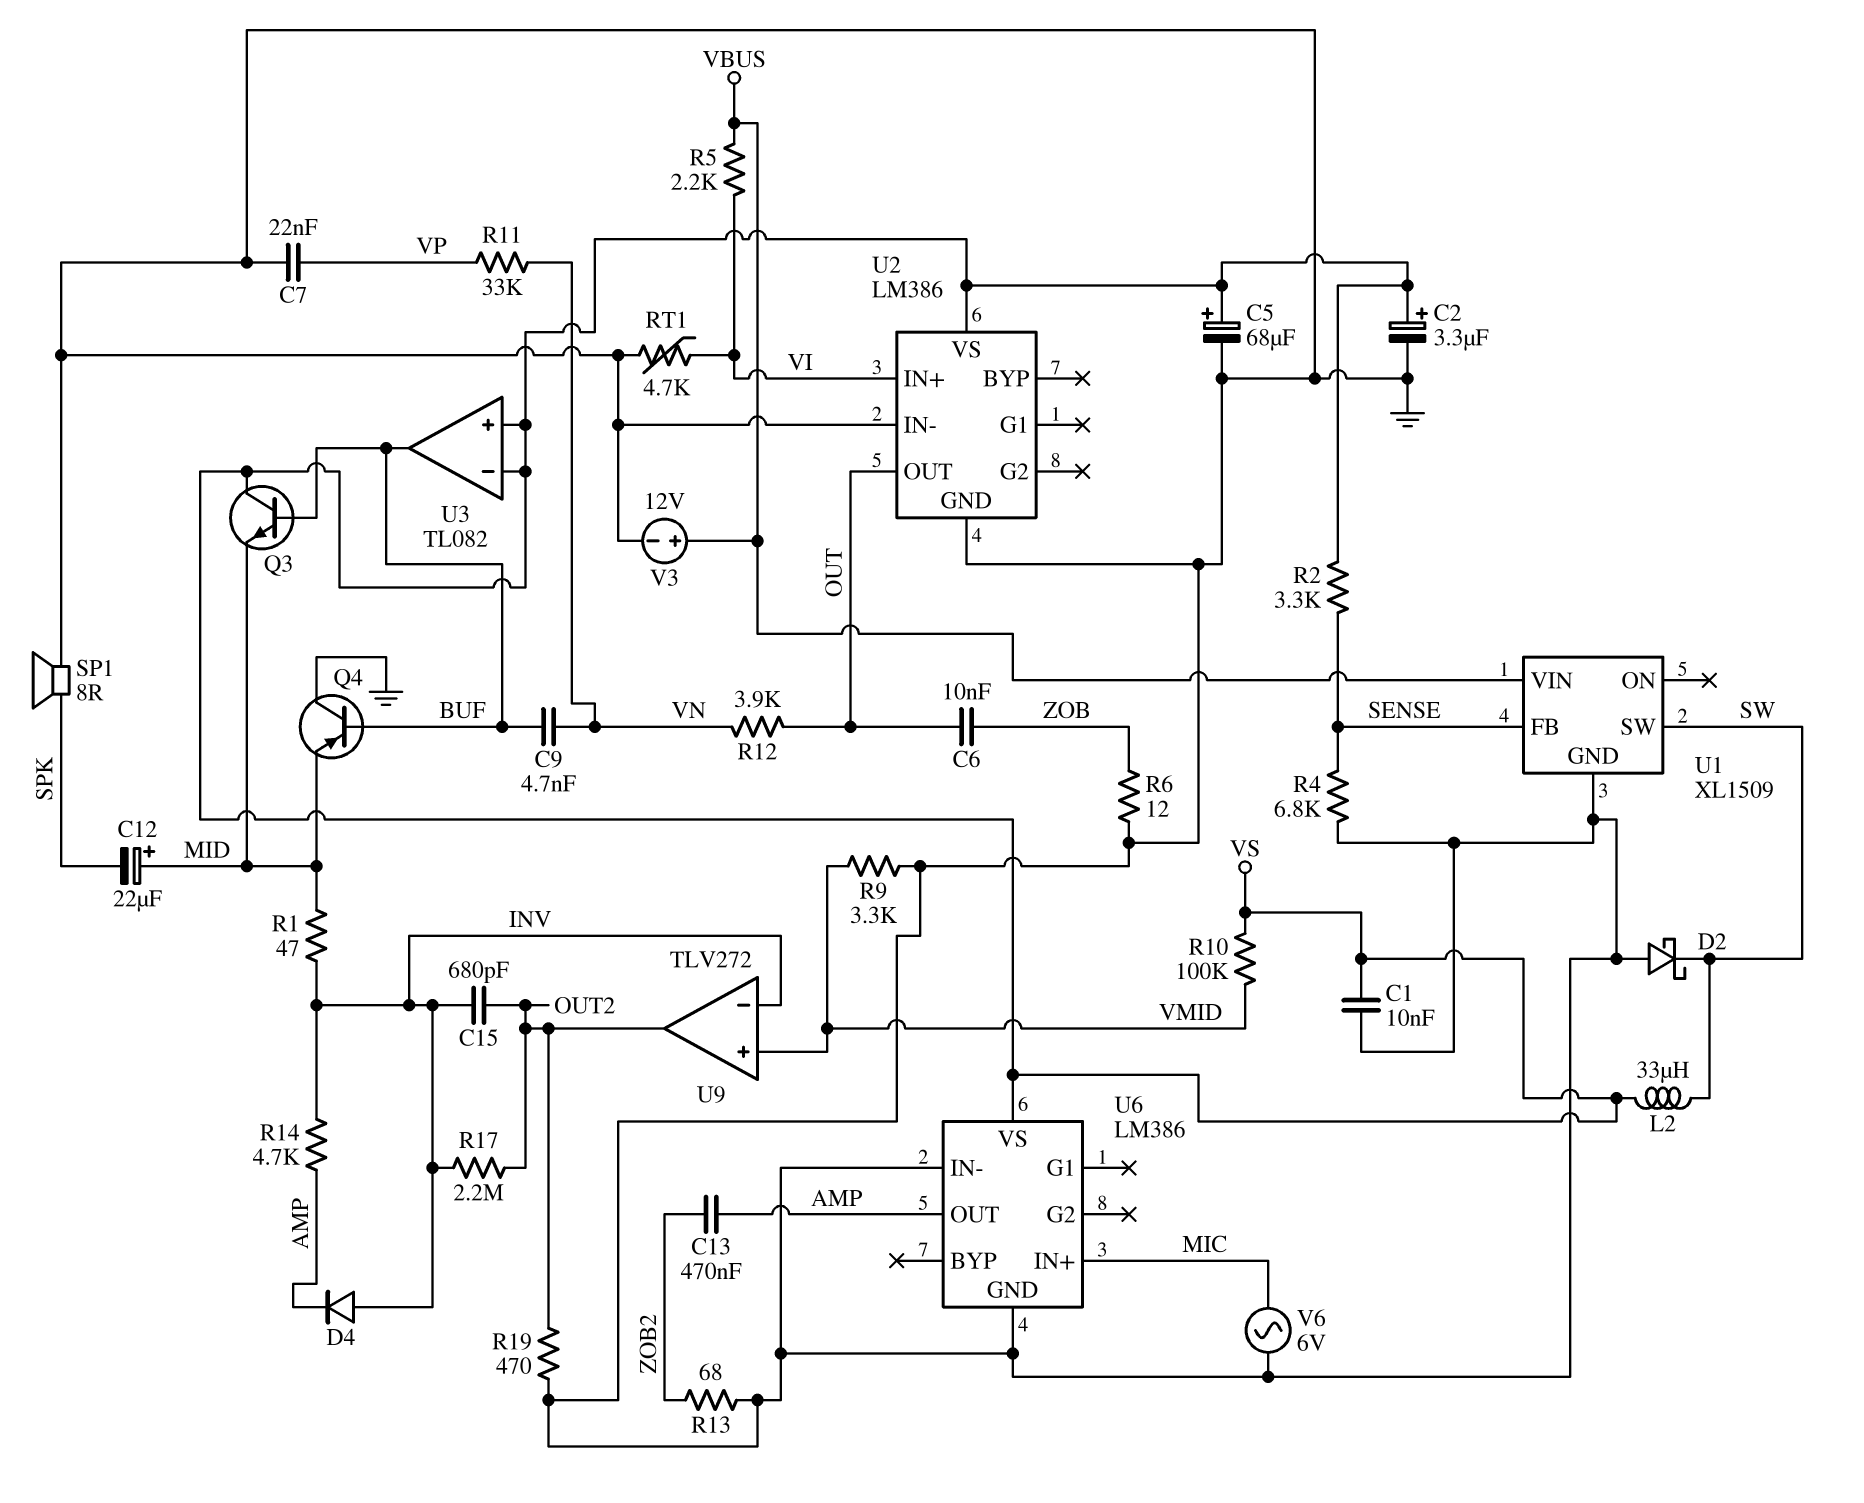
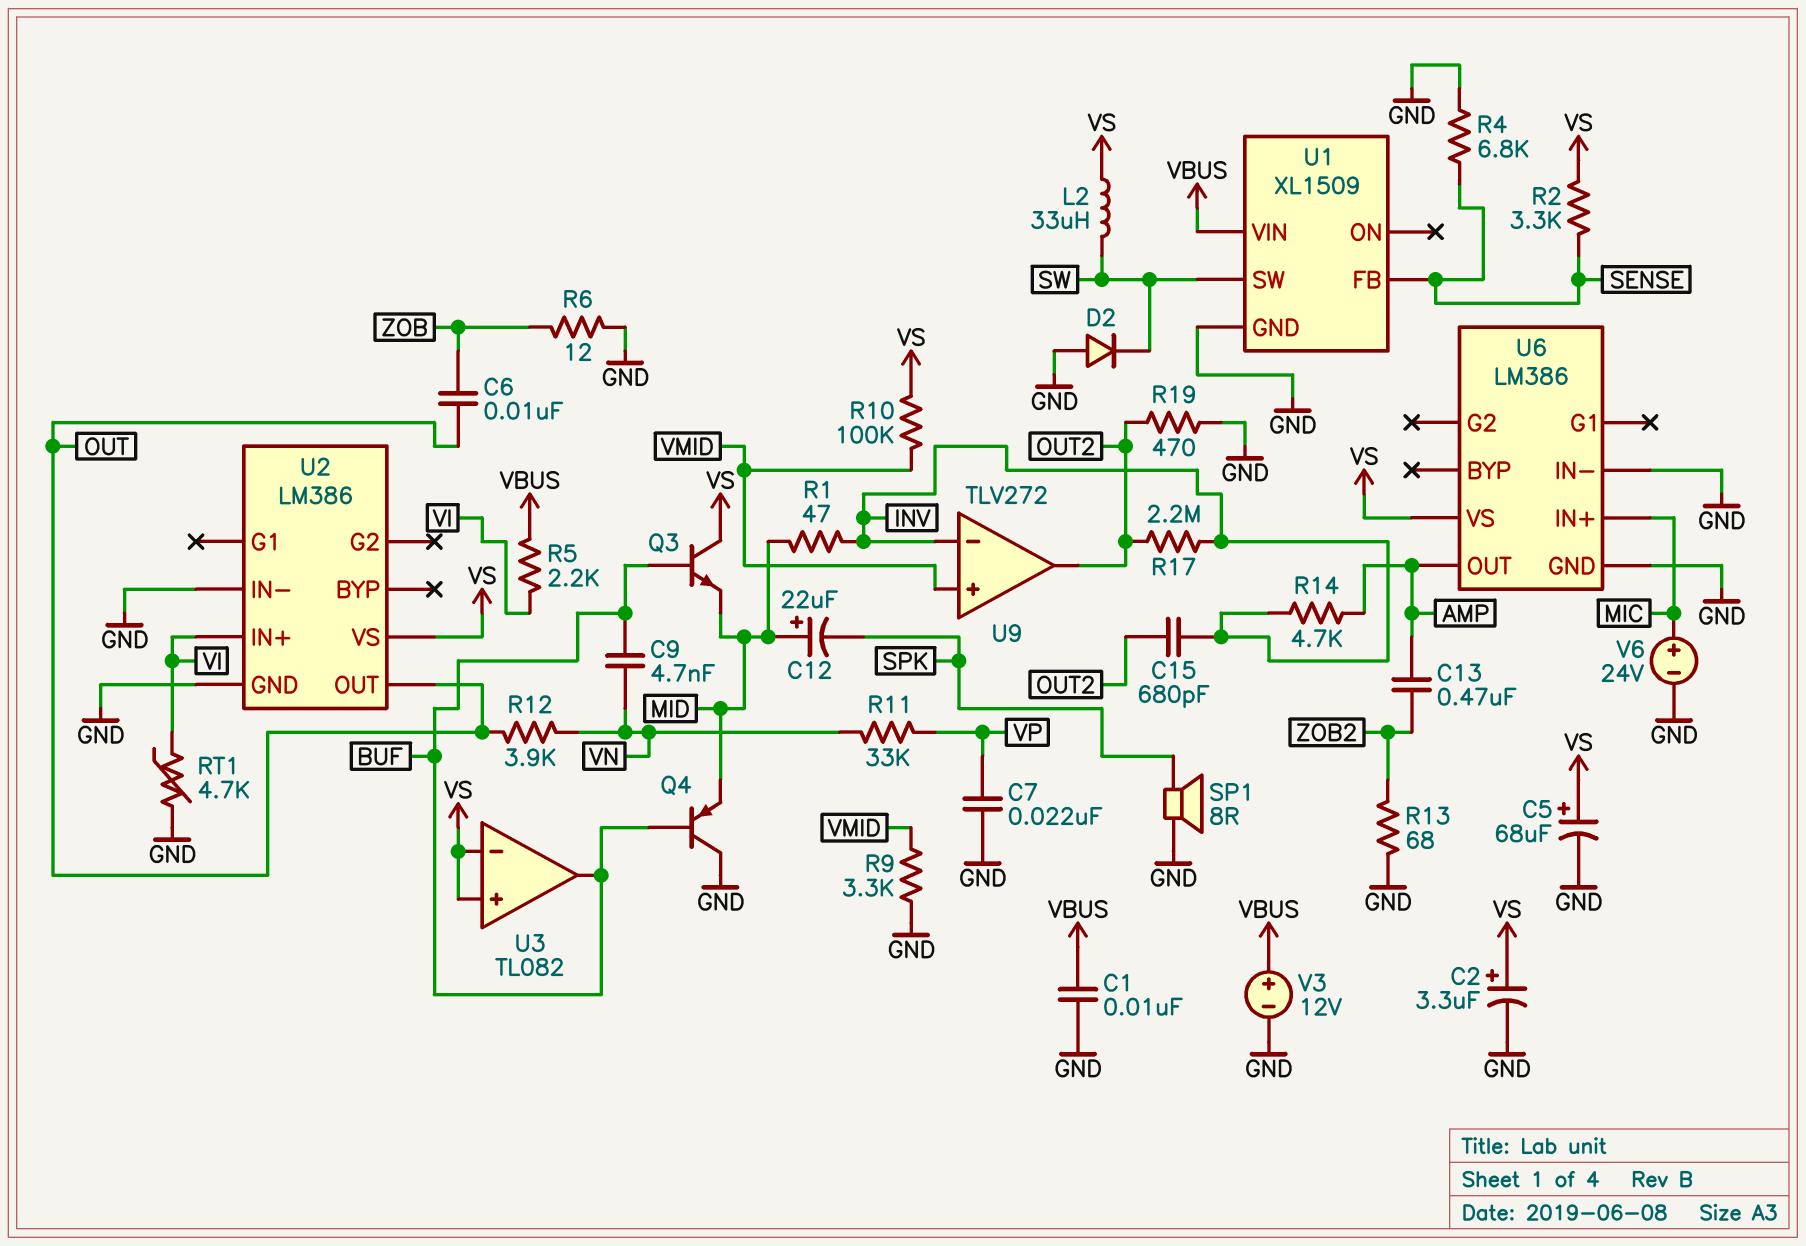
C1: 10nF (GND, VS) -> 10nF (GND, VBUS)
D2: schottky (A GND, K SW) -> diode (A GND, K SW)
D4: diode (A INV, K AMP) -> none
V6: AC 6V (GND, MIC) -> 24V (plus MIC, minus GND)

